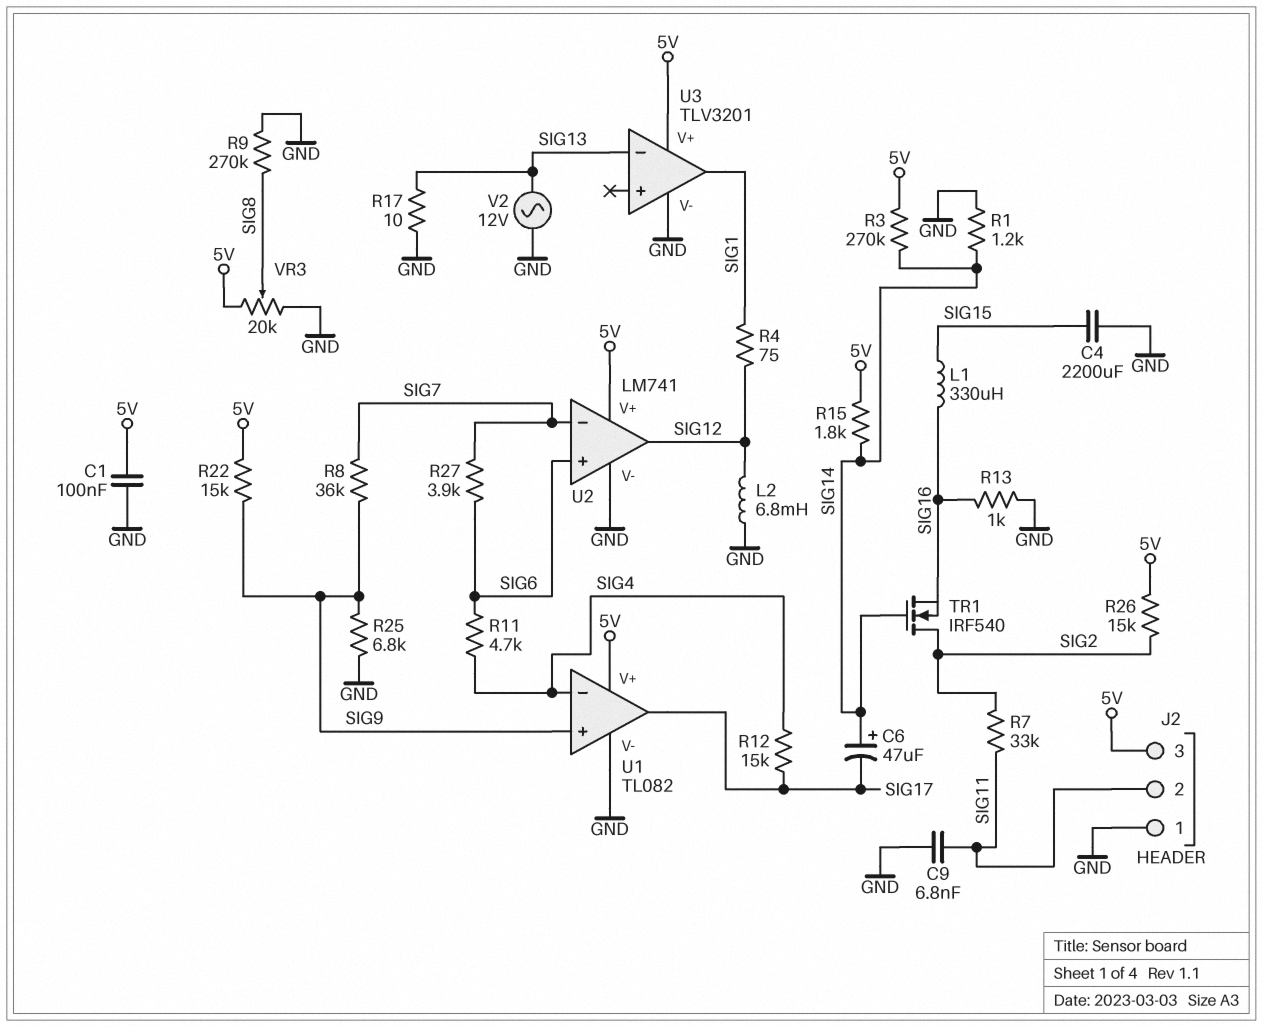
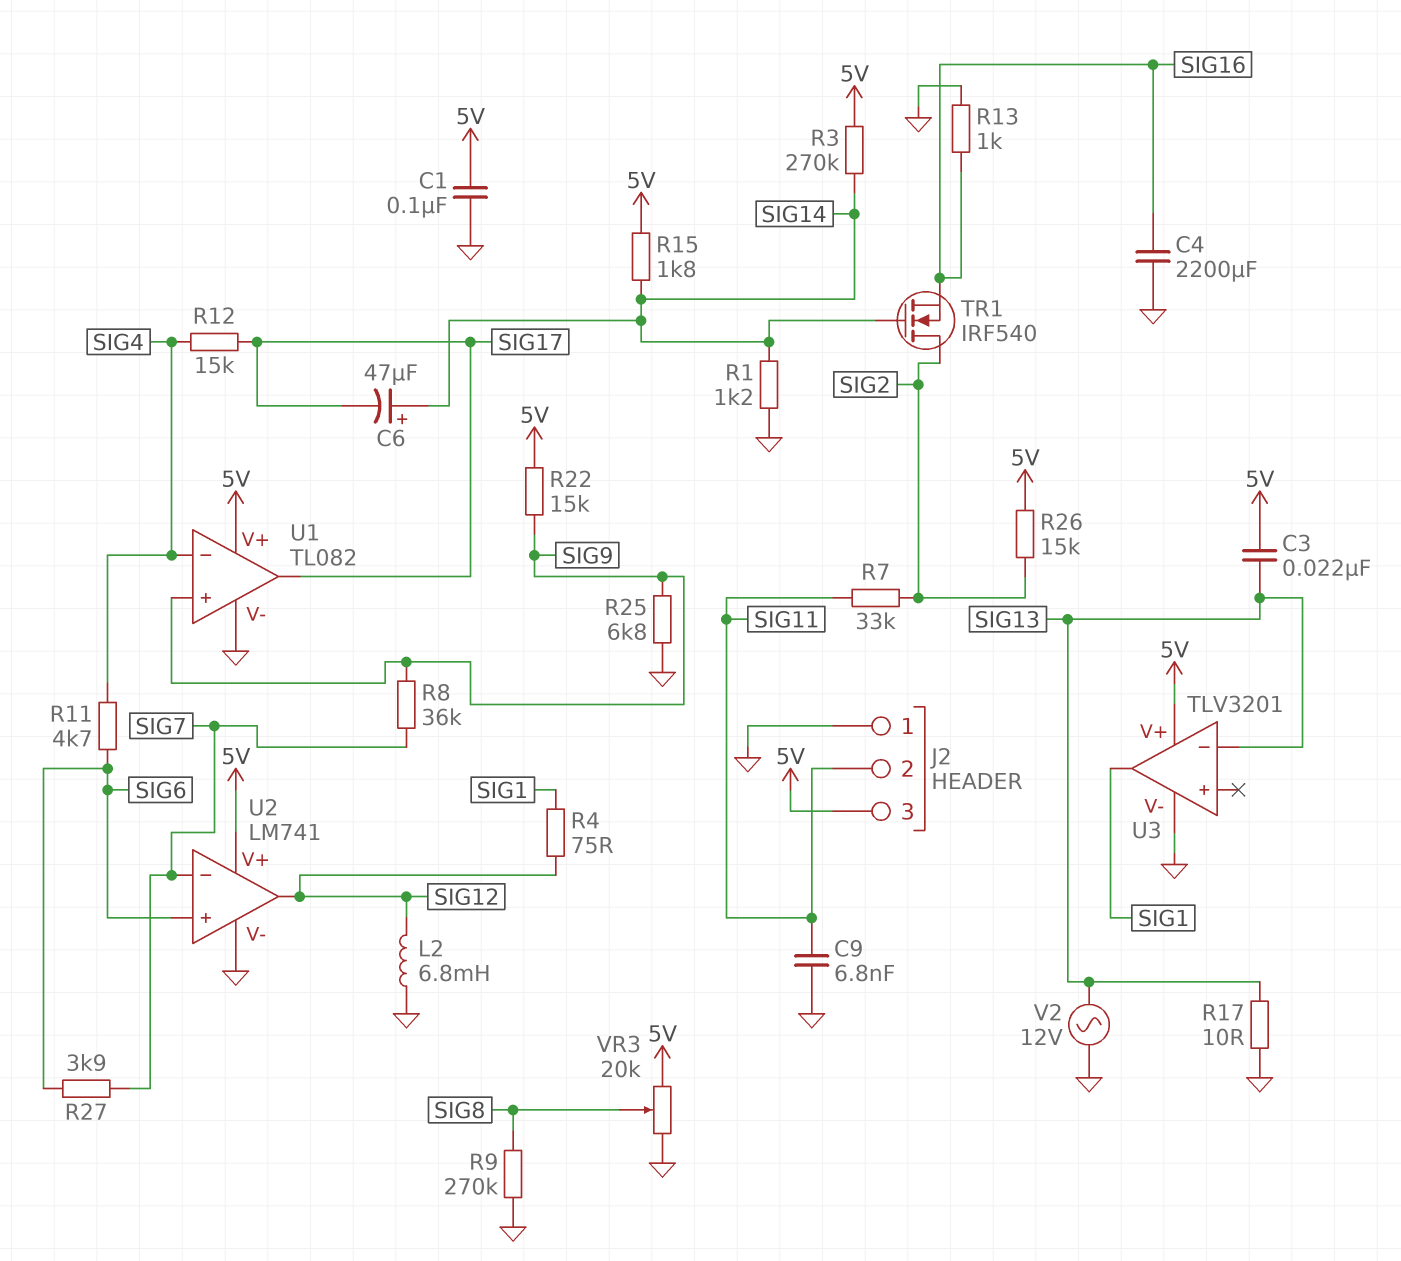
C3: none -> 22nF (5V, SIG13)
C4: 2200uF (GND, SIG15) -> 2200uF (GND, SIG16)
L1: 330uH (SIG15, SIG16) -> none

